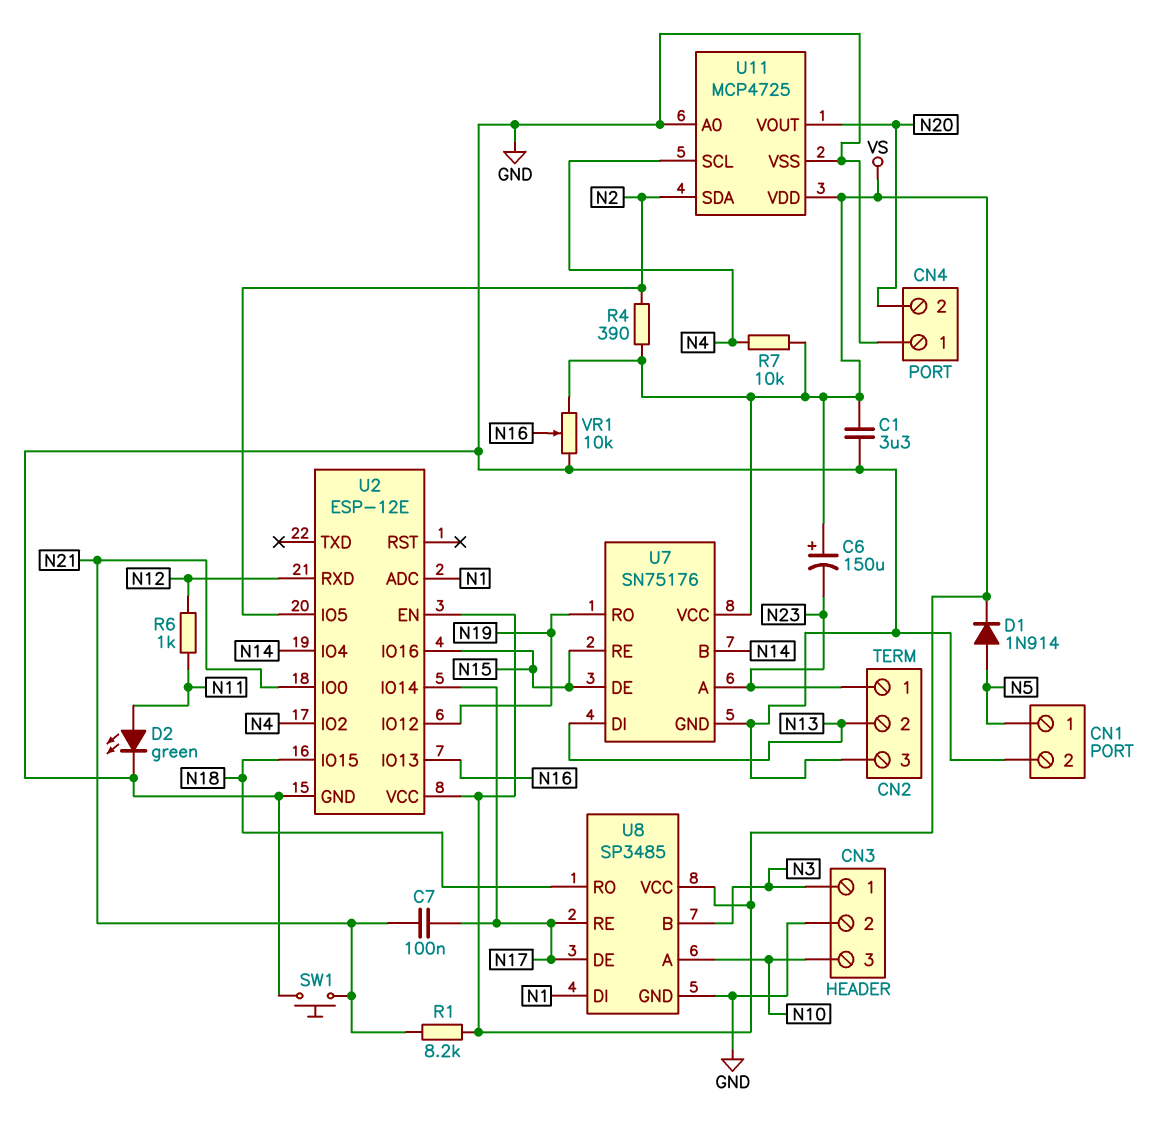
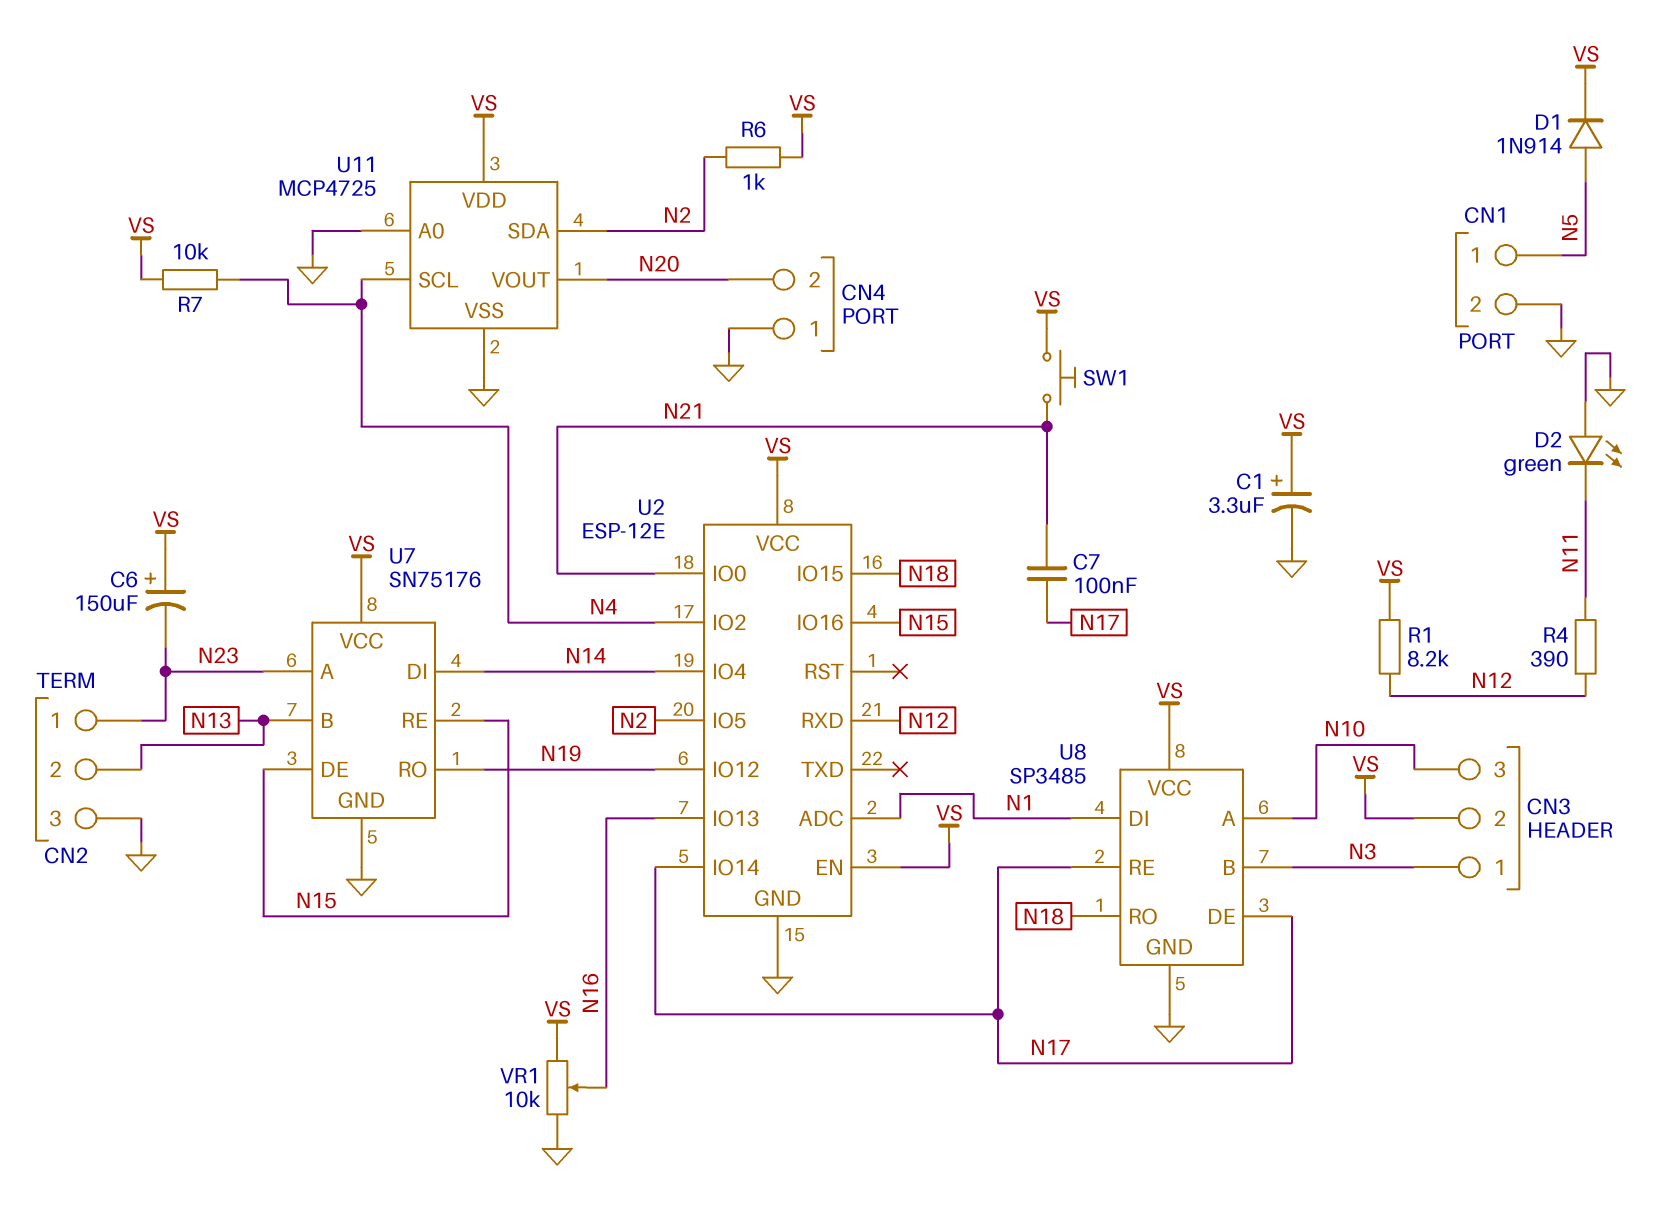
C1: 3.3uF (GND, VS) -> 3.3uF (plus VS, minus GND)
CN3 pin 2: GND -> VS
D2: LED green (A N11, K GND) -> LED green (A GND, K N11)
R1: 8.2k (N21, VS) -> 8.2k (N12, VS)
R4: 390 (N2, VS) -> 390 (N11, N12)
R6: 1k (N11, N12) -> 1k (N2, VS)
SW1: button (GND, N21) -> button (N21, VS)
U7 pin B: N14 -> N13
U7 pin DI: N13 -> N14

